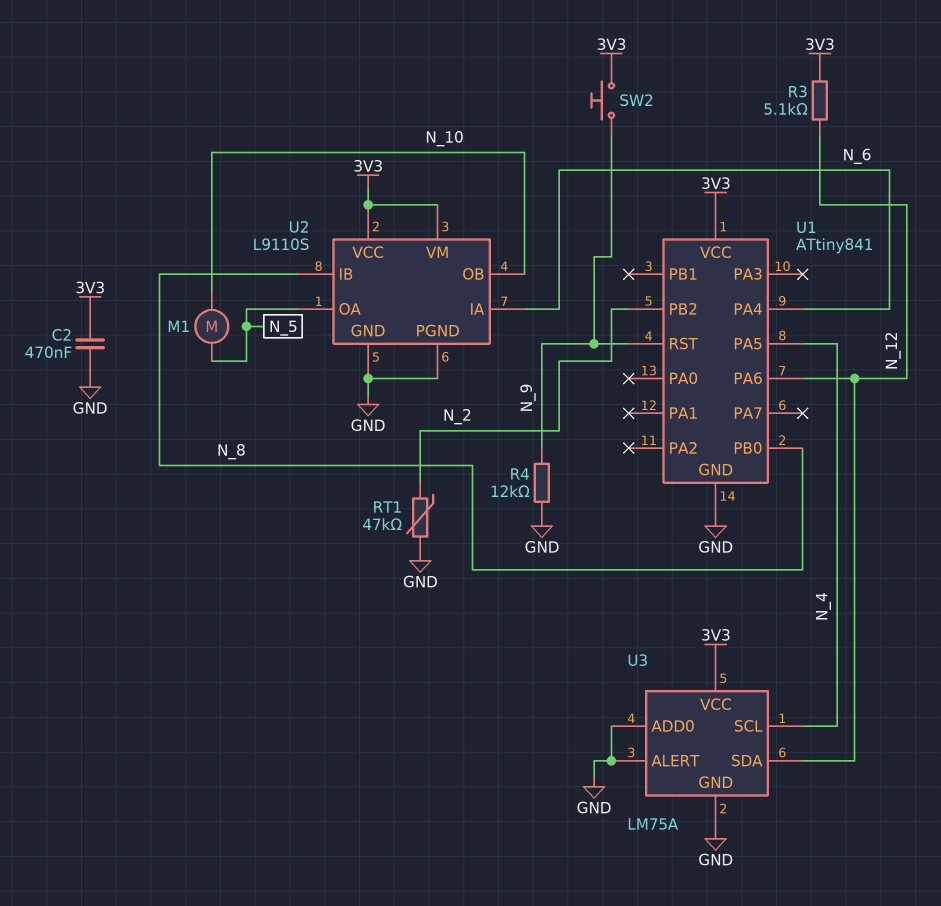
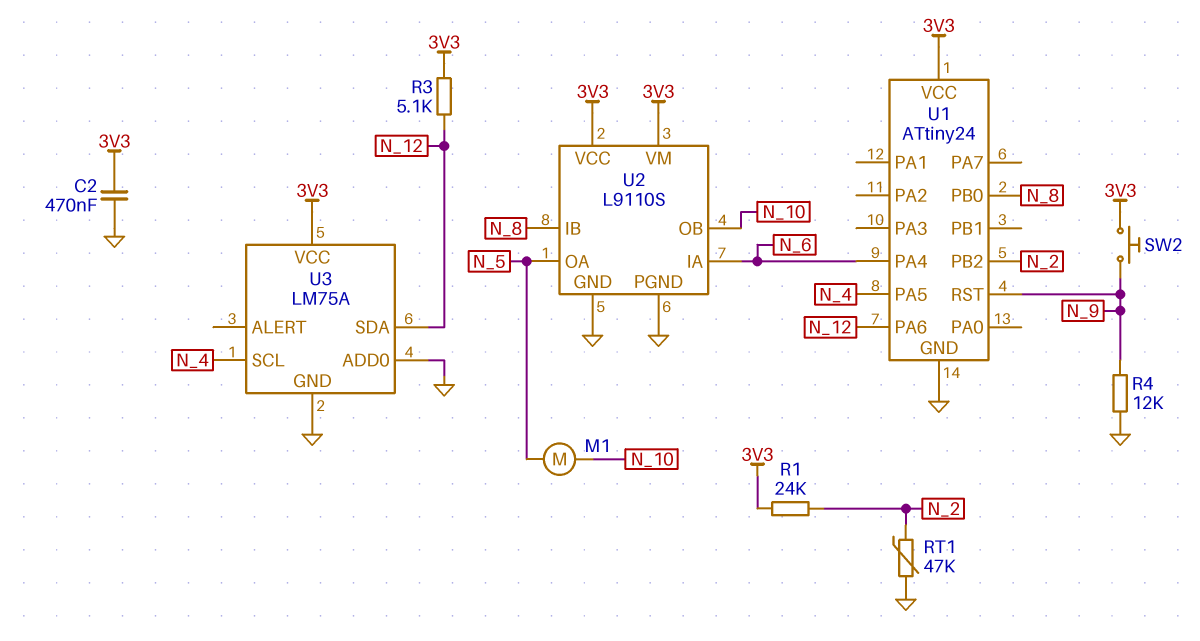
R1: none -> 24k (3V3, N_2)
U1: ATtiny841 -> ATtiny24
U3 pin ALERT: GND -> none

